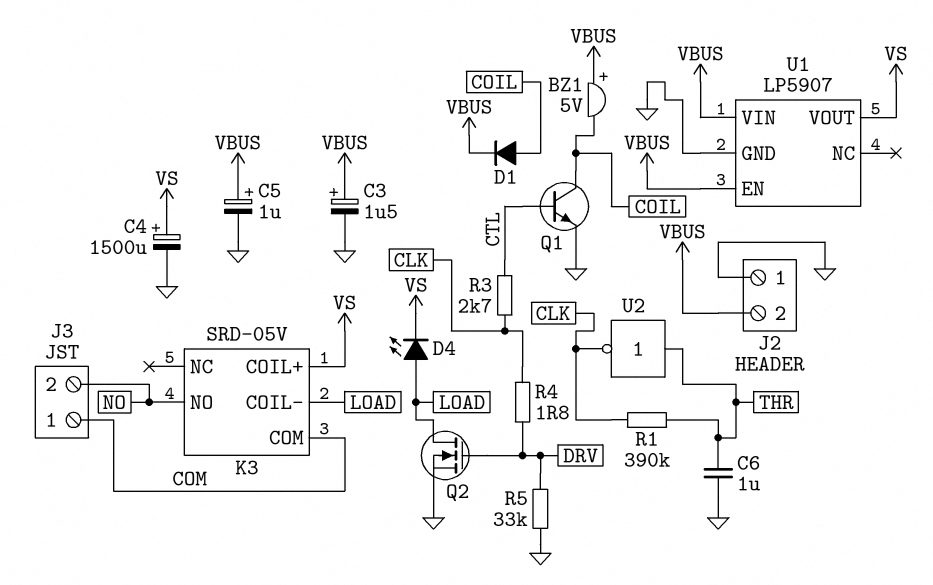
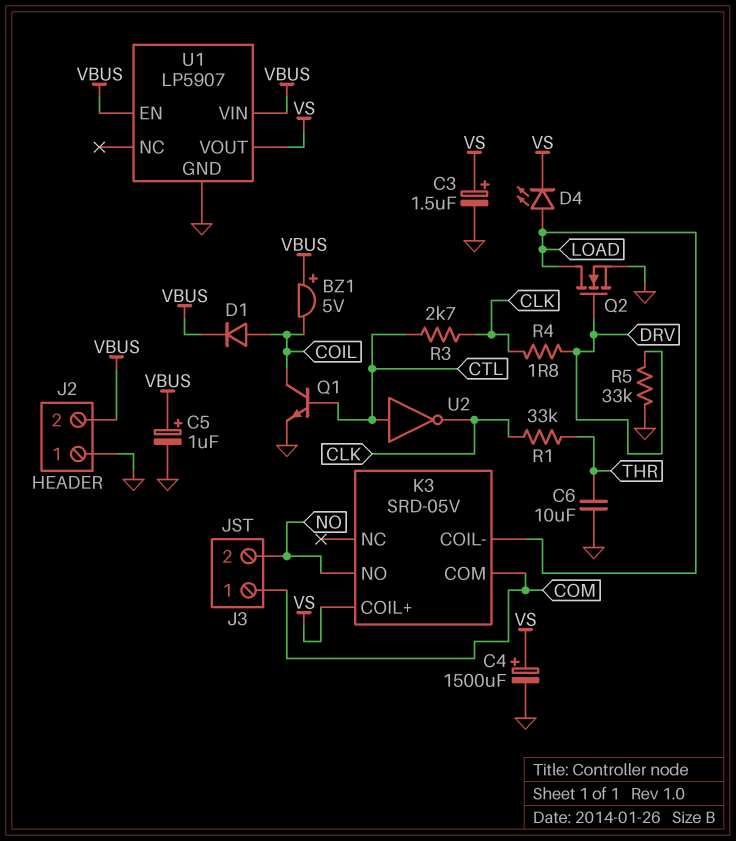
C3: 1.5uF (plus VBUS, minus GND) -> 1.5uF (plus VS, minus GND)
C6: 1uF (GND, THR) -> 10uF (GND, THR)
R1: 390k (CLK, THR) -> 33k (CLK, THR)
U2: NOT (in THR, out CLK) -> NOT (in CTL, out CLK)

